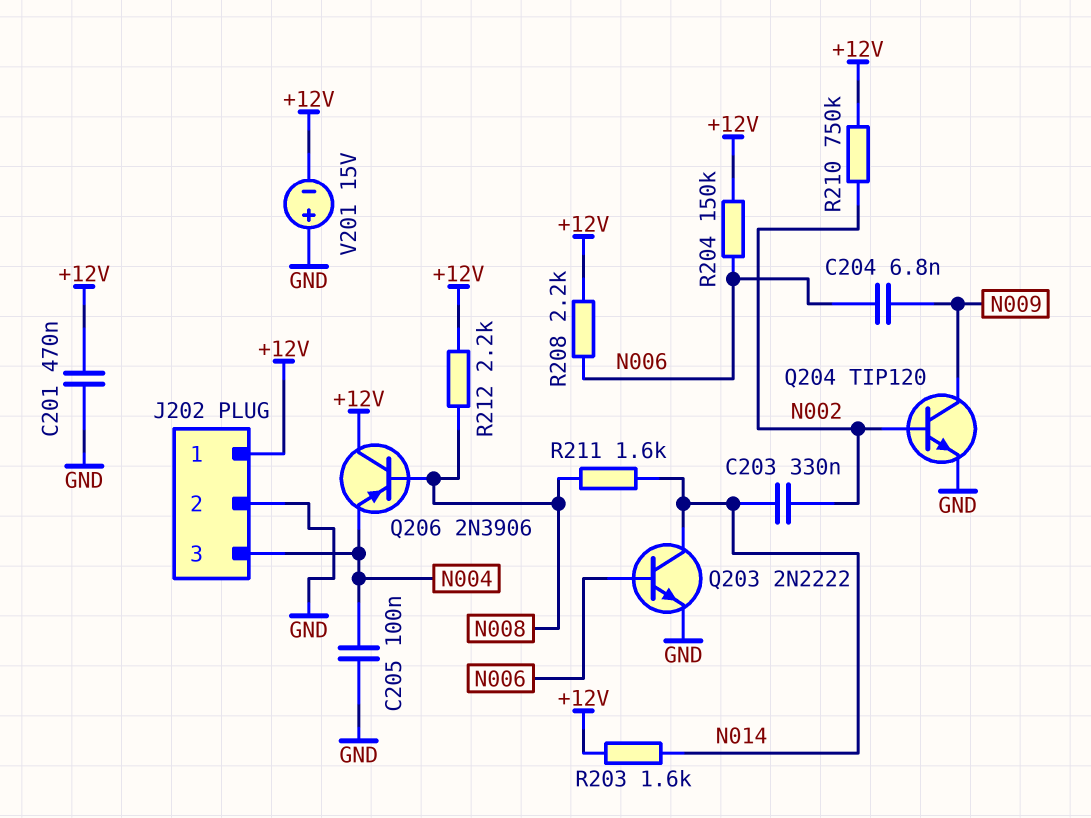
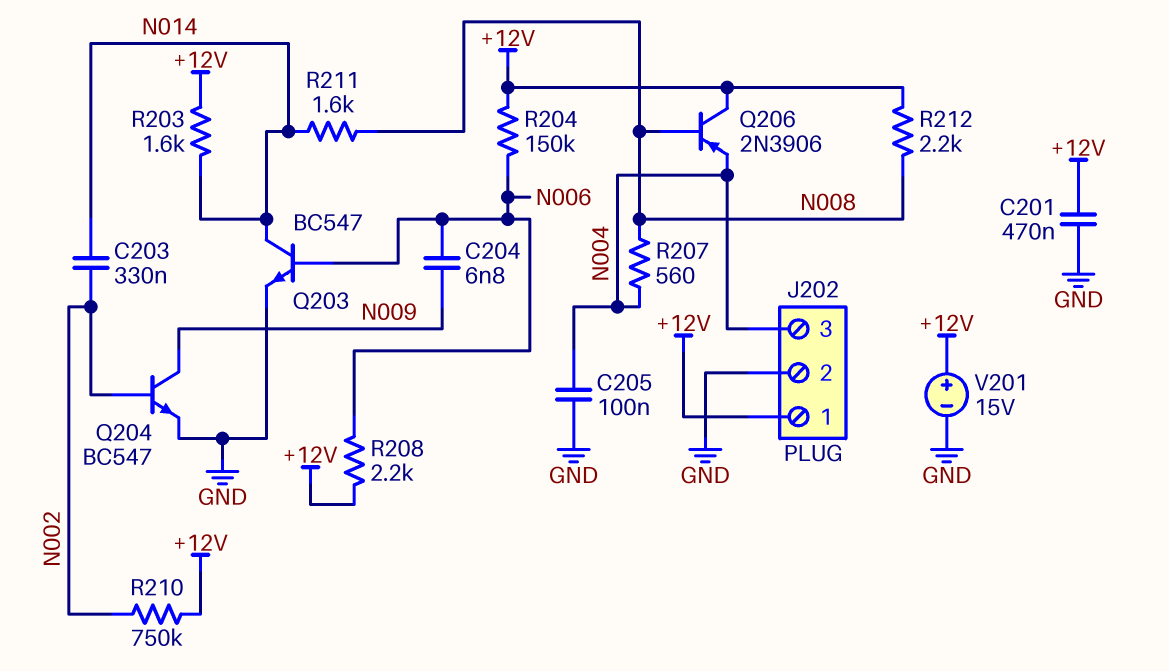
Q203: NPN 2N2222 (B N006, C N014, E GND) -> NPN BC547 (B N006, C N014, E GND)
Q204: NPN TIP120 (B N002, C N009, E GND) -> NPN BC547 (B N002, C N009, E GND)
R207: none -> 560 (N004, N008)
V201: 15V (plus GND, minus +12V) -> 15V (plus +12V, minus GND)

